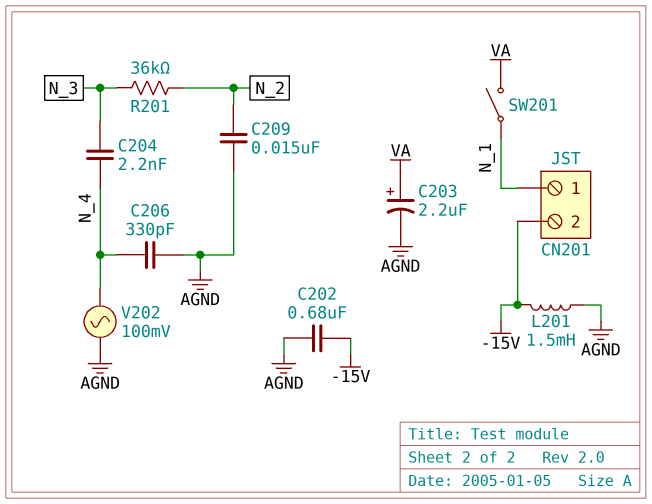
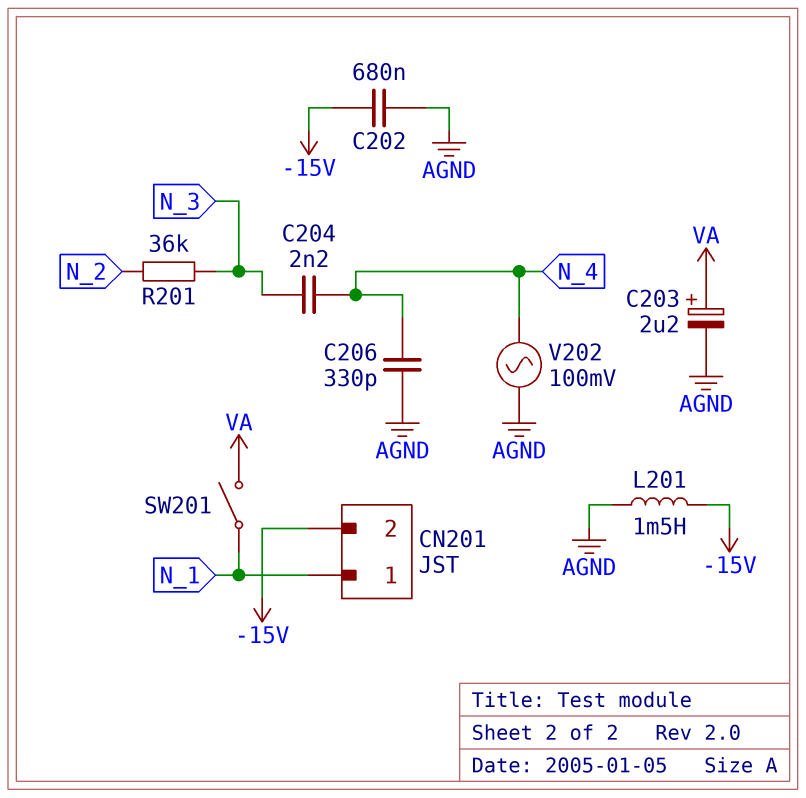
C209: 15nF (AGND, N_2) -> none

